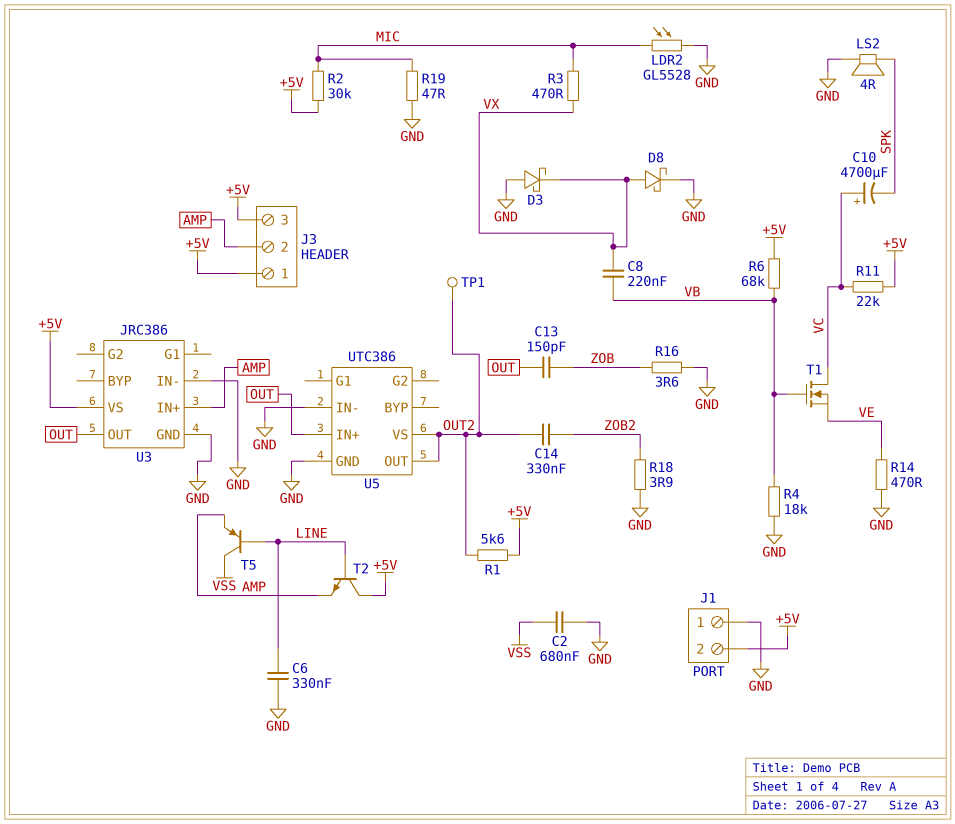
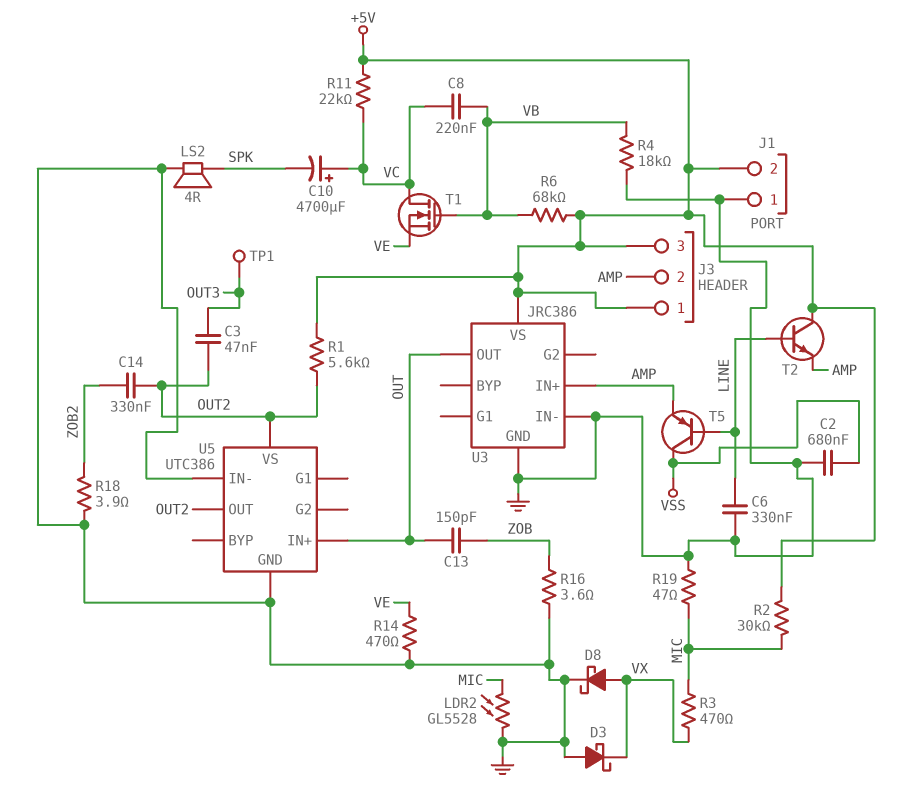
C3: none -> 47nF (OUT2, OUT3)
C8: 220nF (VB, VX) -> 220nF (VB, VC)
TP1: test point (OUT2) -> test point (OUT3)

